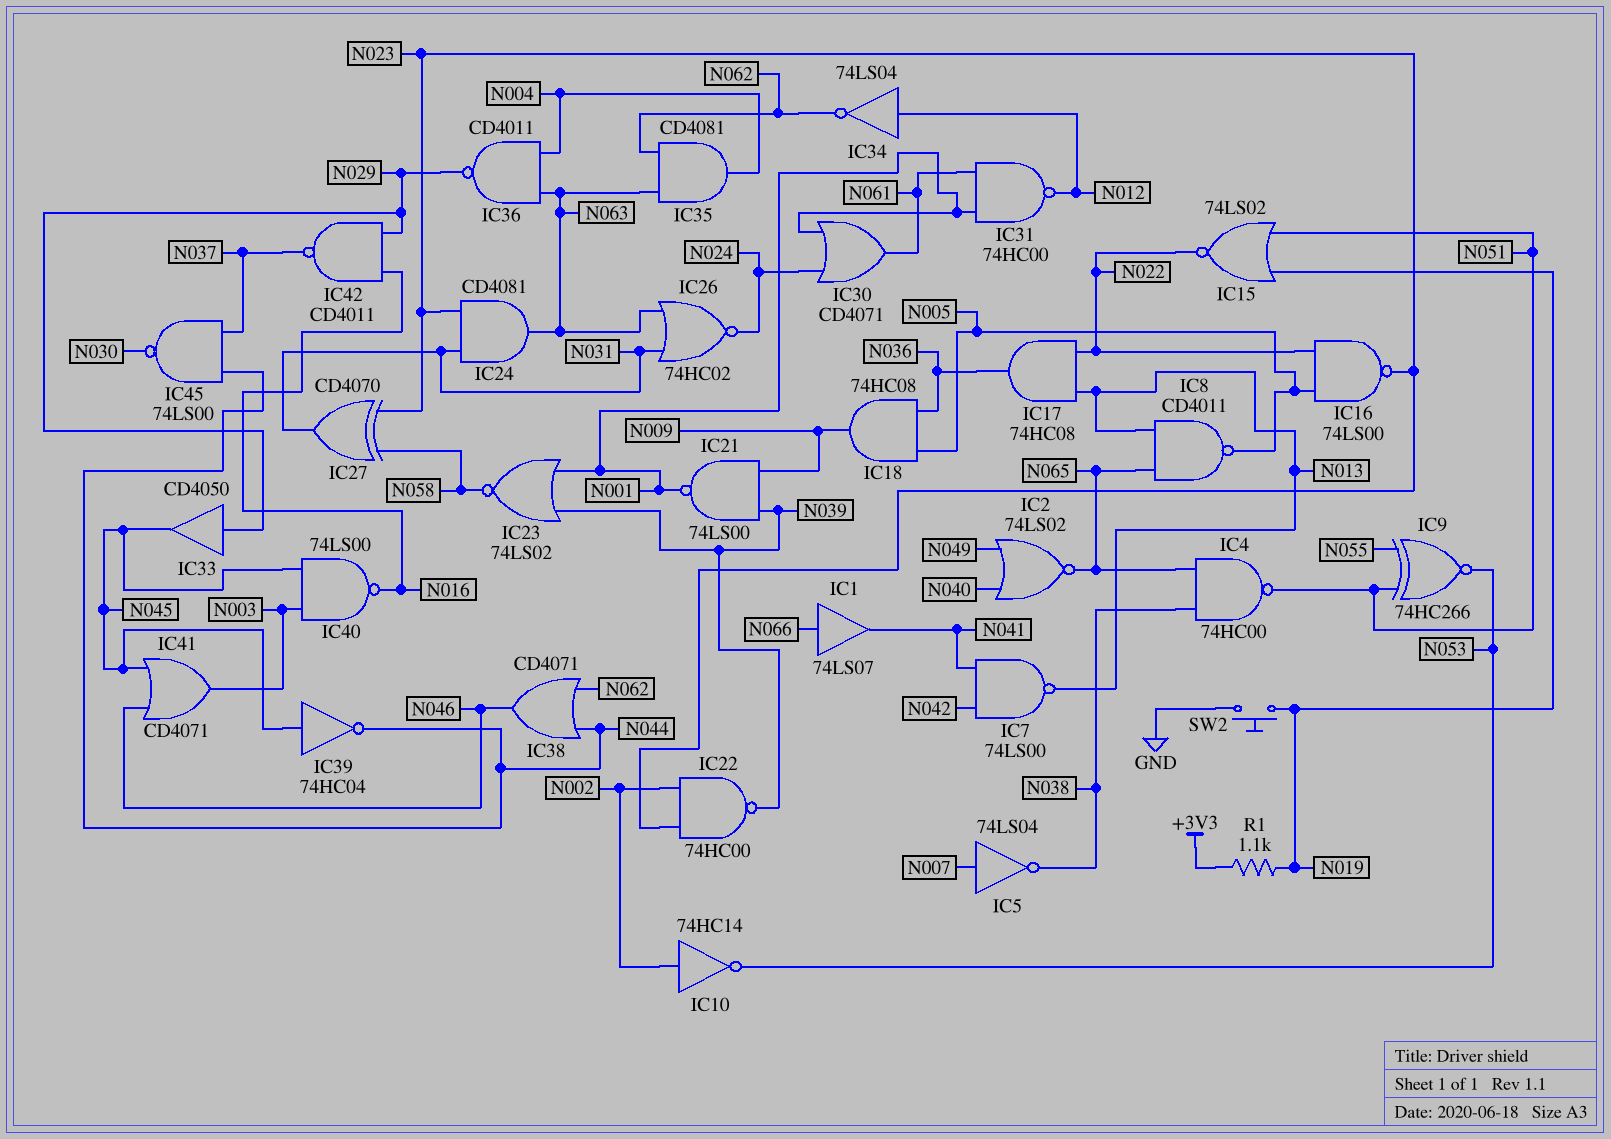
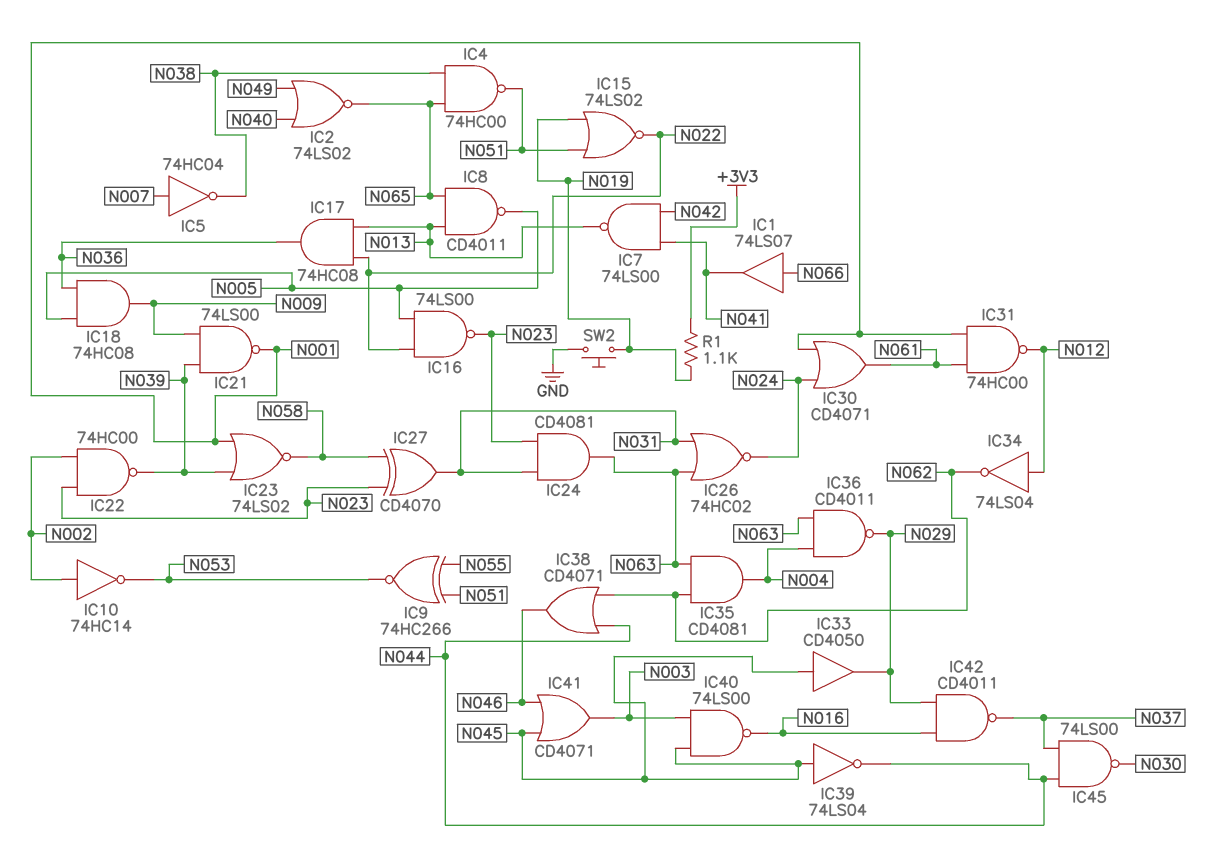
IC5: NOT 74LS04 (in N007, out N038) -> NOT 74HC04 (in N007, out N038)
IC33: buffer CD4050 (in N029, out N045) -> buffer CD4050 (in N045, out N029)
IC39: NOT 74HC04 (in N045, out N044) -> NOT 74LS04 (in N045, out N044)

